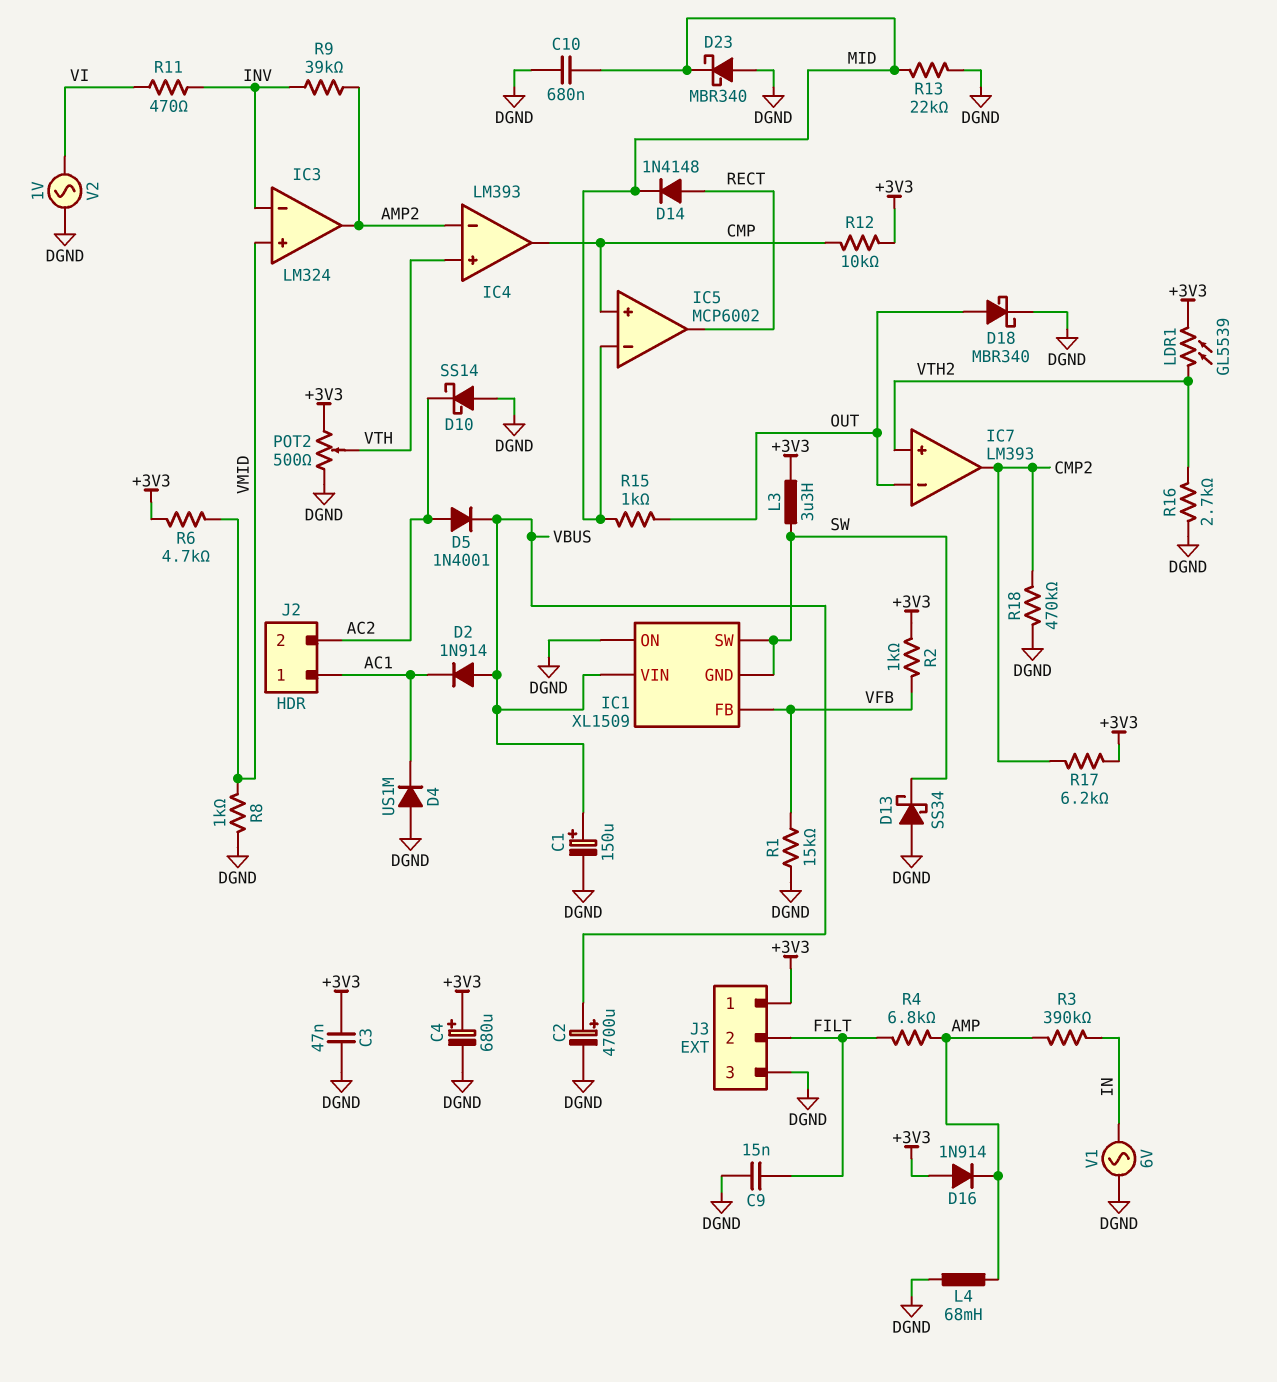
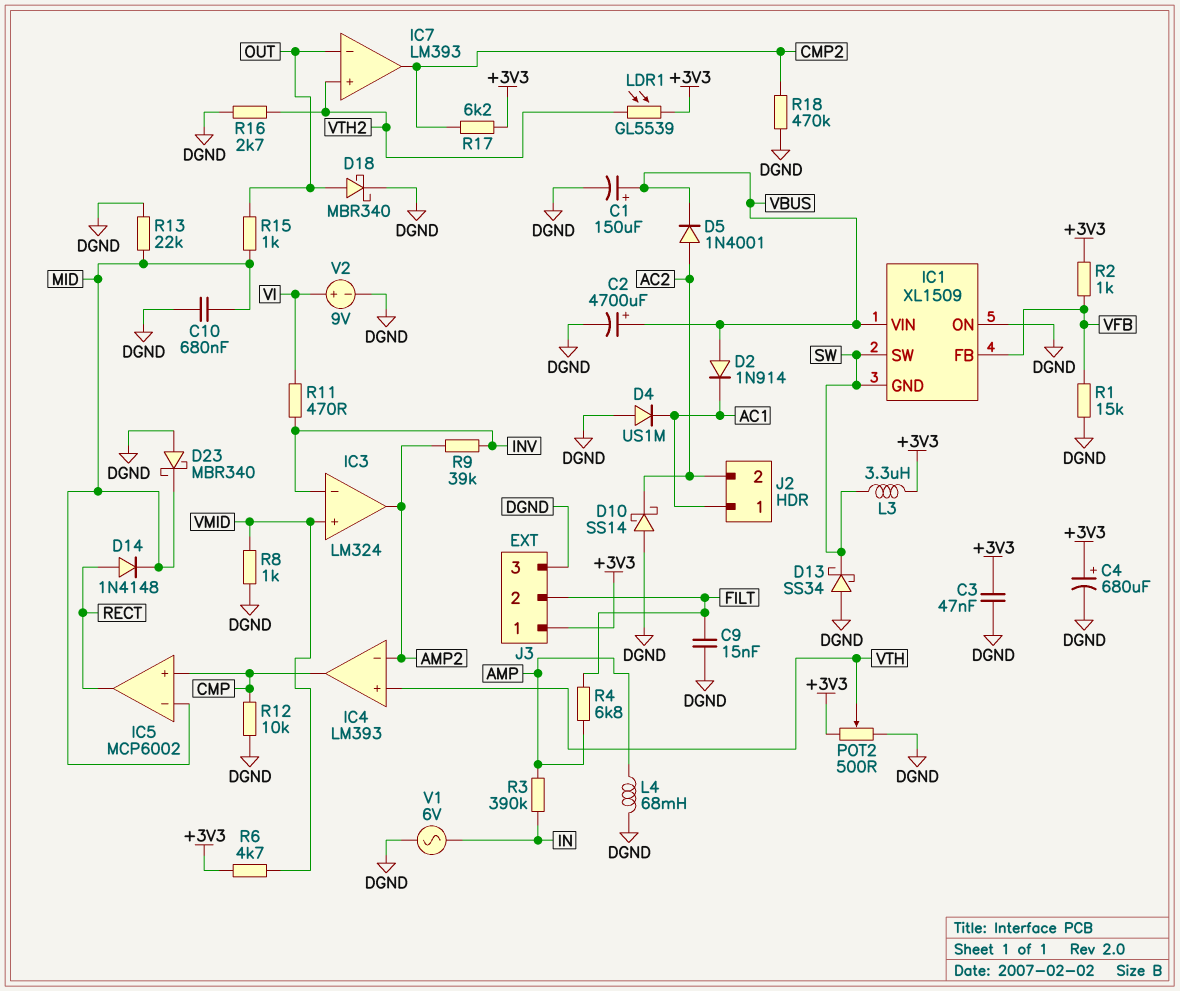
D16: diode 1N914 (A +3V3, K AMP) -> none
R12: 10k (+3V3, CMP) -> 10k (CMP, DGND)
V2: AC 1V (DGND, VI) -> 9V (plus VI, minus DGND)

